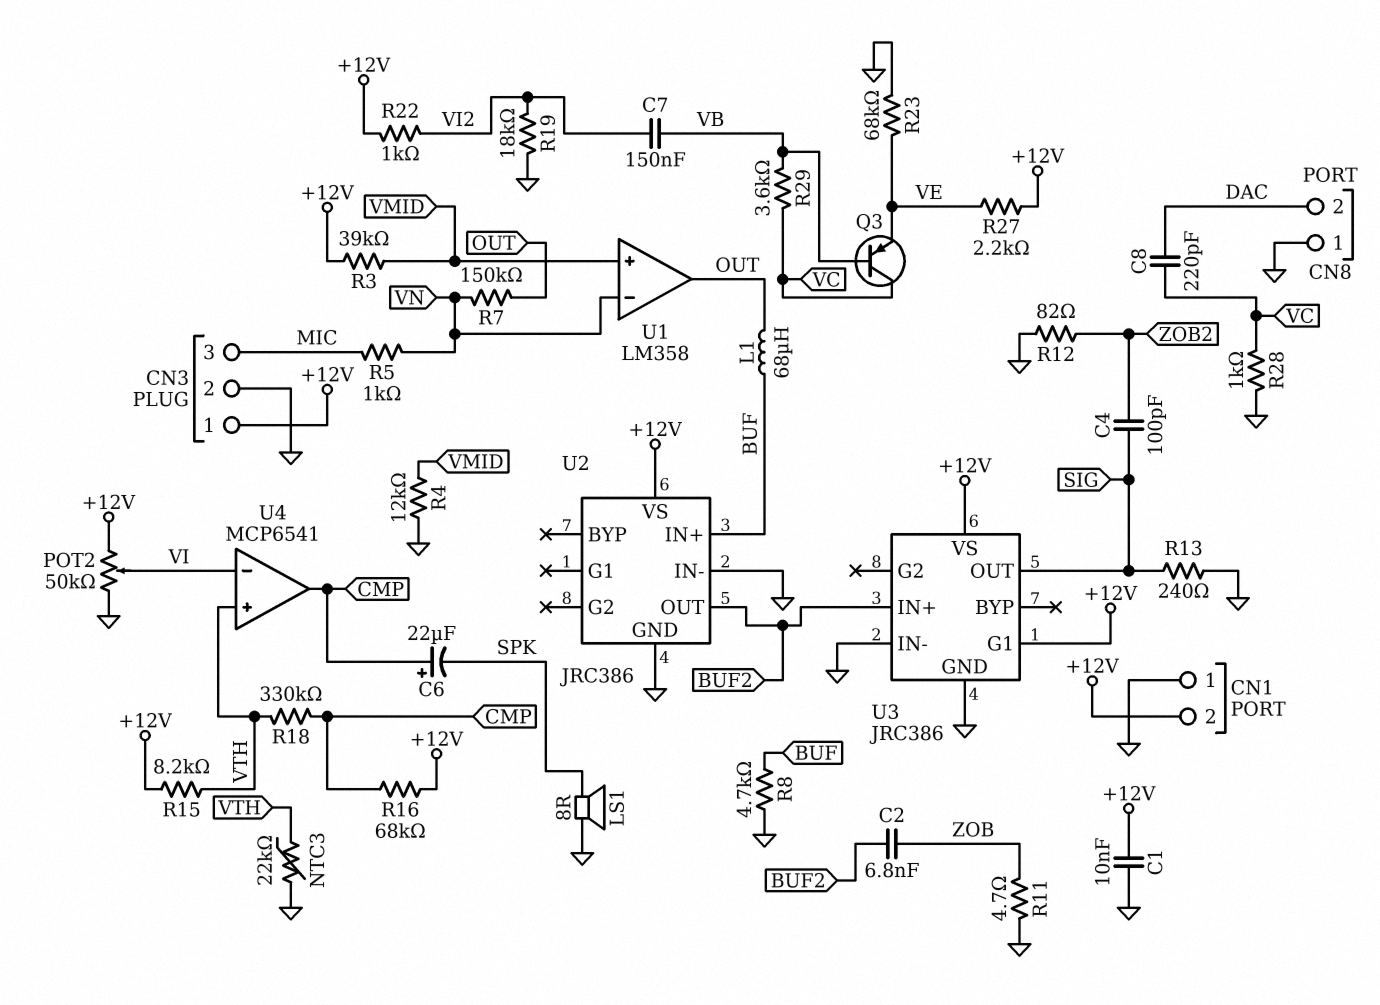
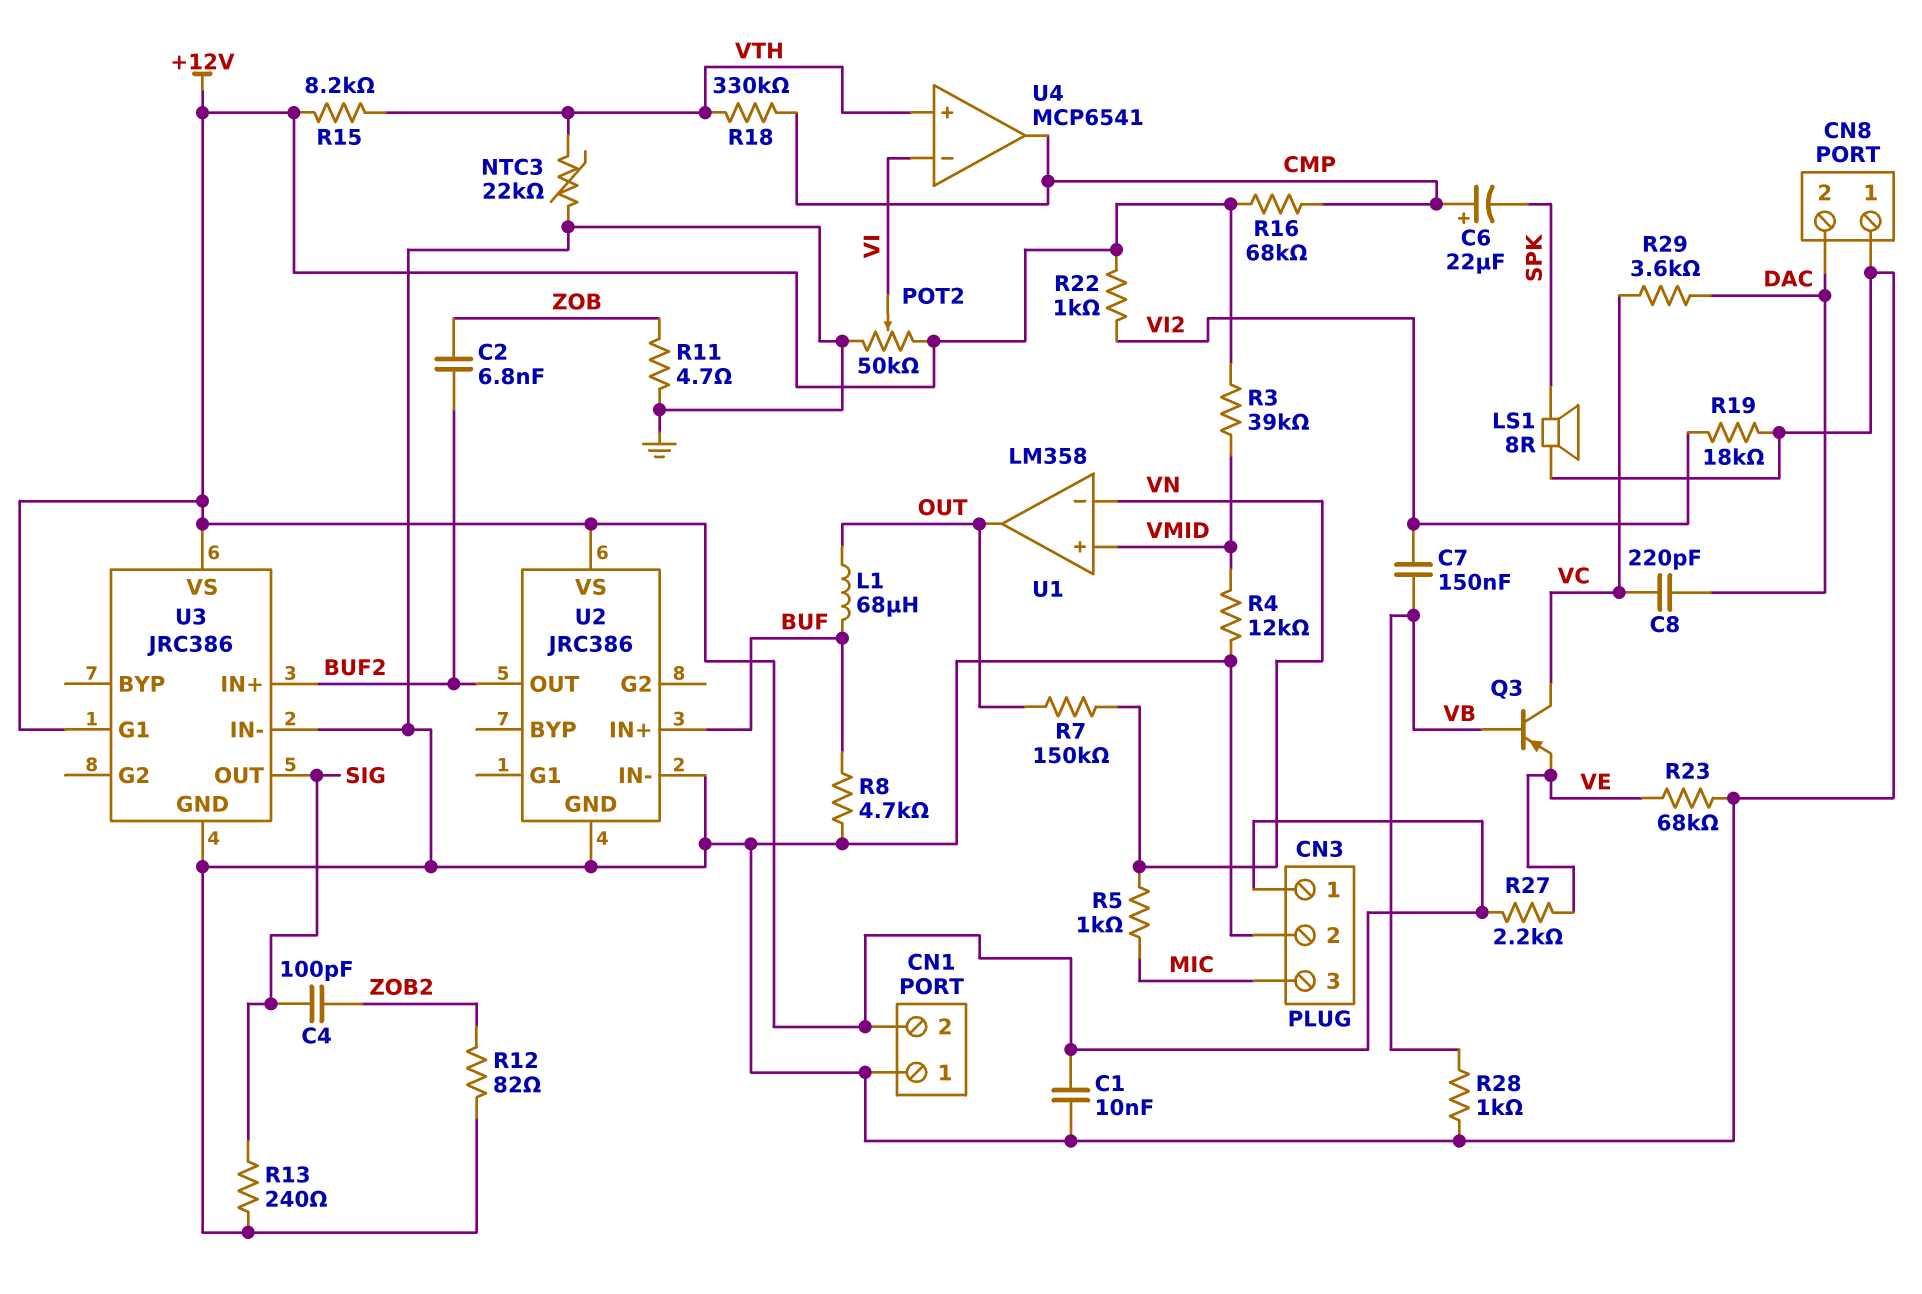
R28: 1k (GND, VC) -> 1k (GND, VB)
R29: 3.6k (VB, VC) -> 3.6k (DAC, VC)

